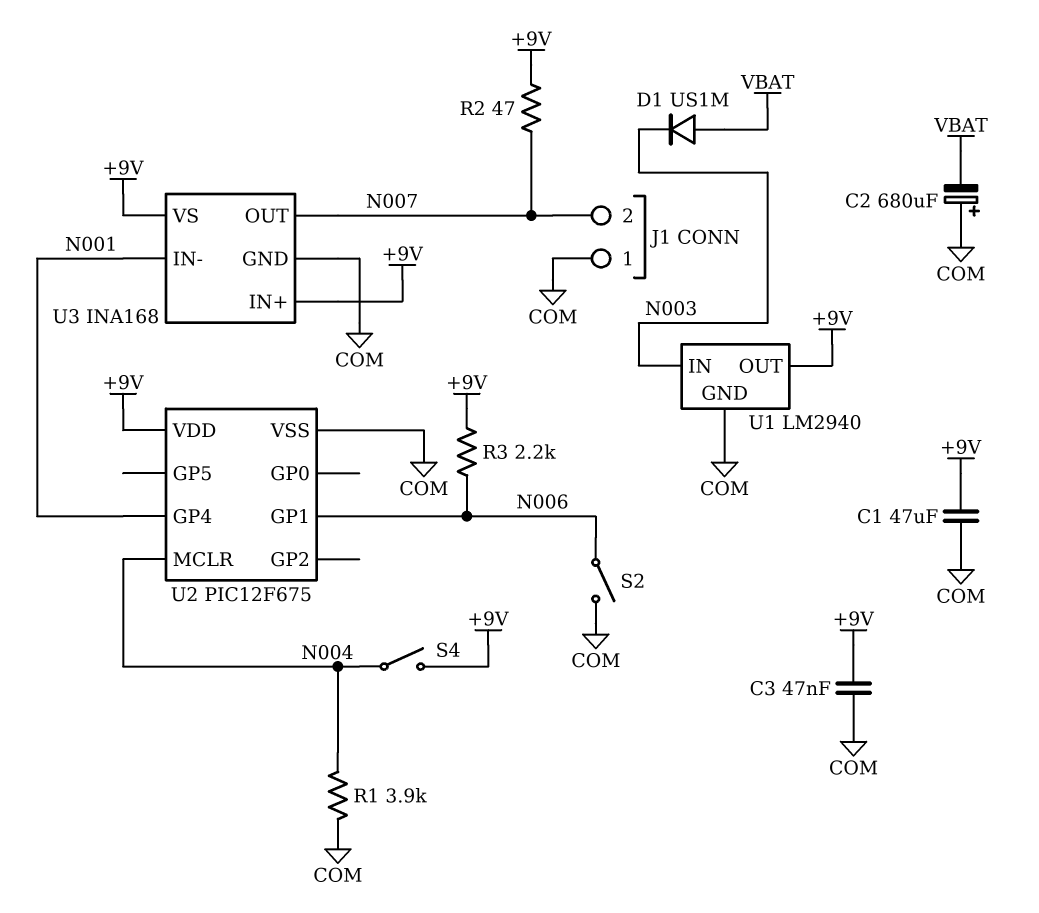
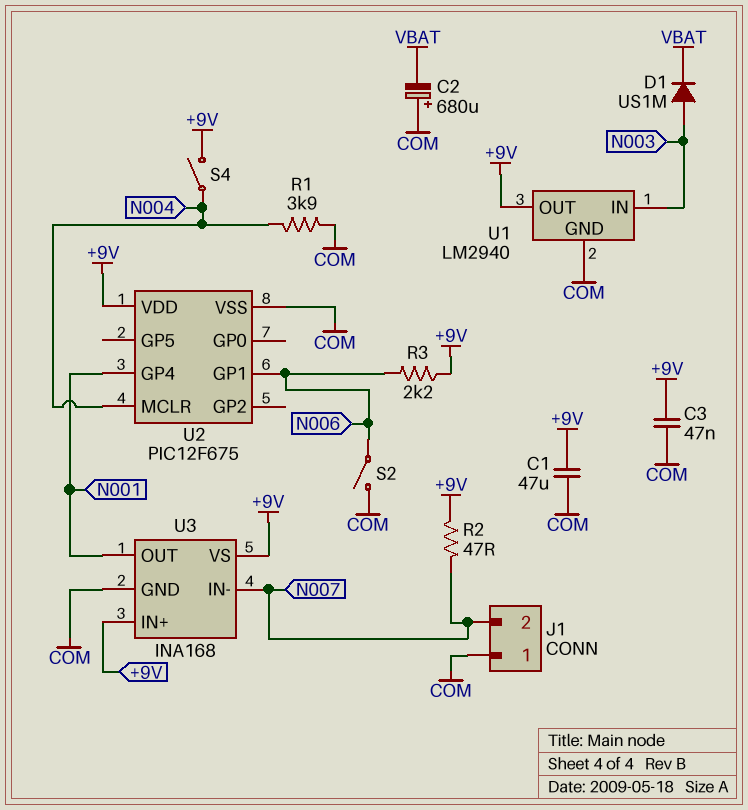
D1: diode US1M (A VBAT, K N003) -> diode US1M (A N003, K VBAT)
U3 pin IN-: N001 -> N007
U3 pin OUT: N007 -> N001

